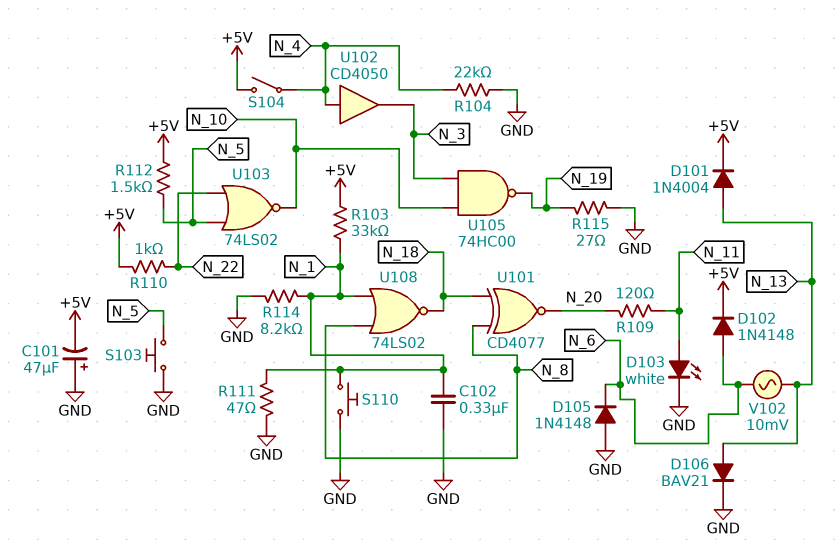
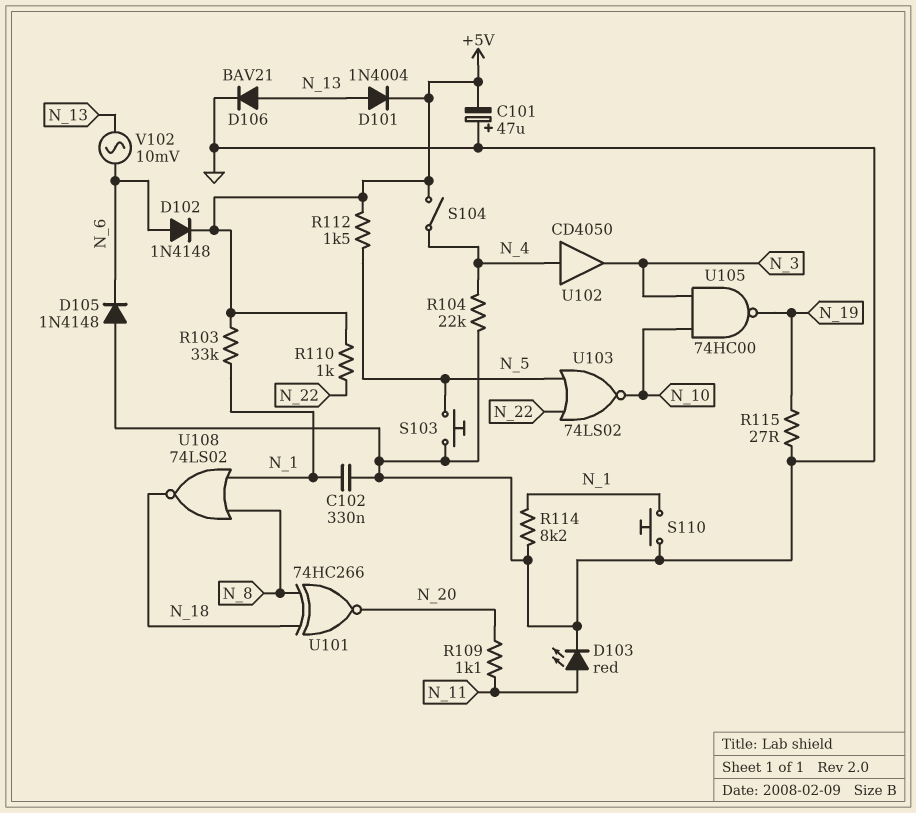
D103: LED white (A N_11, K GND) -> LED red (A N_11, K GND)
R109: 120 (N_11, N_20) -> 1.1k (N_11, N_20)
R111: 47 (GND, N_1) -> none
U101: XNOR CD4077 (in N_8, in N_18, out N_20) -> XNOR 74HC266 (in N_8, in N_18, out N_20)

